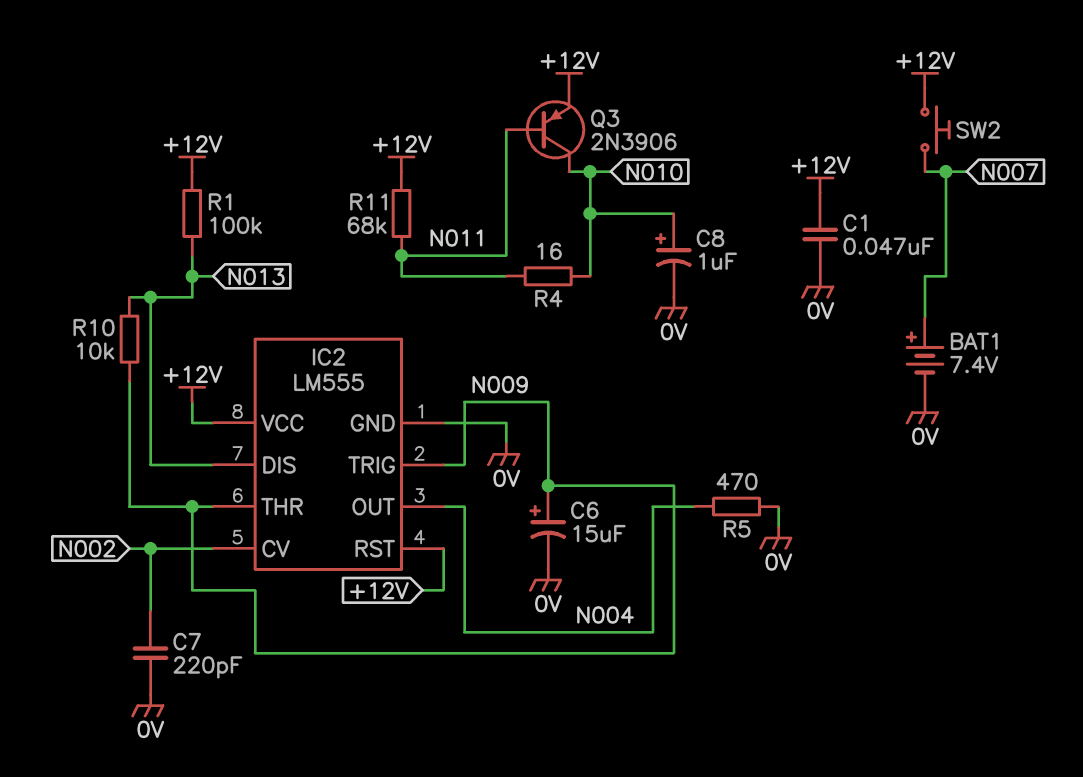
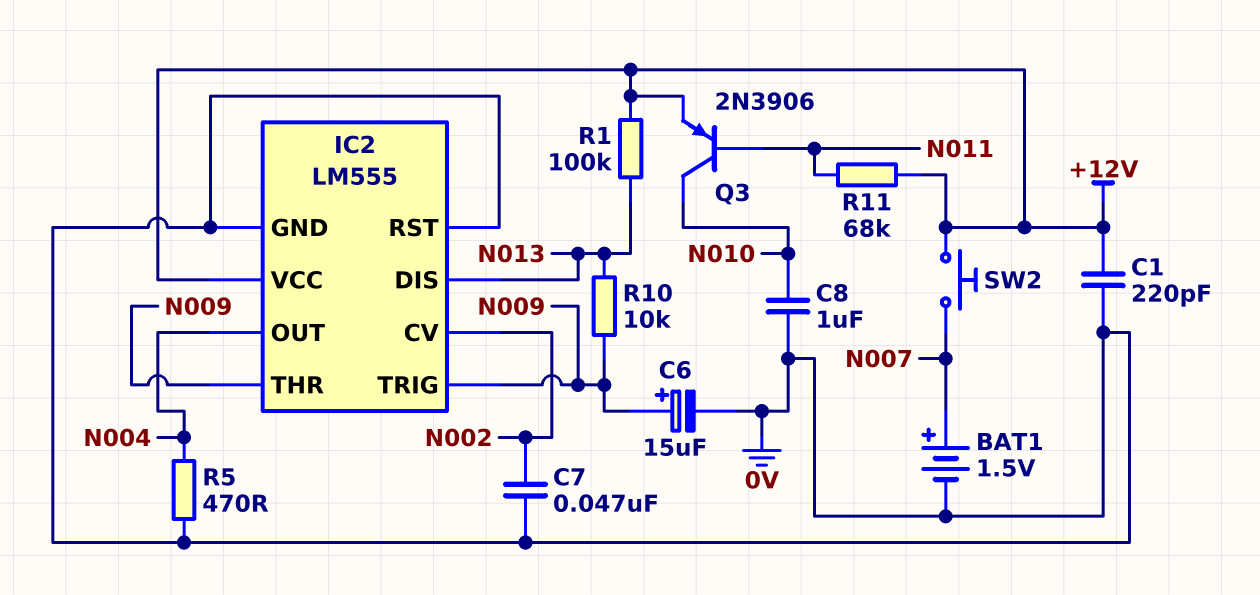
BAT1: 7.4V (plus N007, minus 0V) -> 1.5V (plus N007, minus 0V)
C1: 47nF (+12V, 0V) -> 220pF (+12V, 0V)
C7: 220pF (0V, N002) -> 47nF (0V, N002)
C8: 1uF (plus N010, minus 0V) -> 1uF (0V, N010)
IC2 pin RST: +12V -> 0V
R4: 16 (N010, N011) -> none

